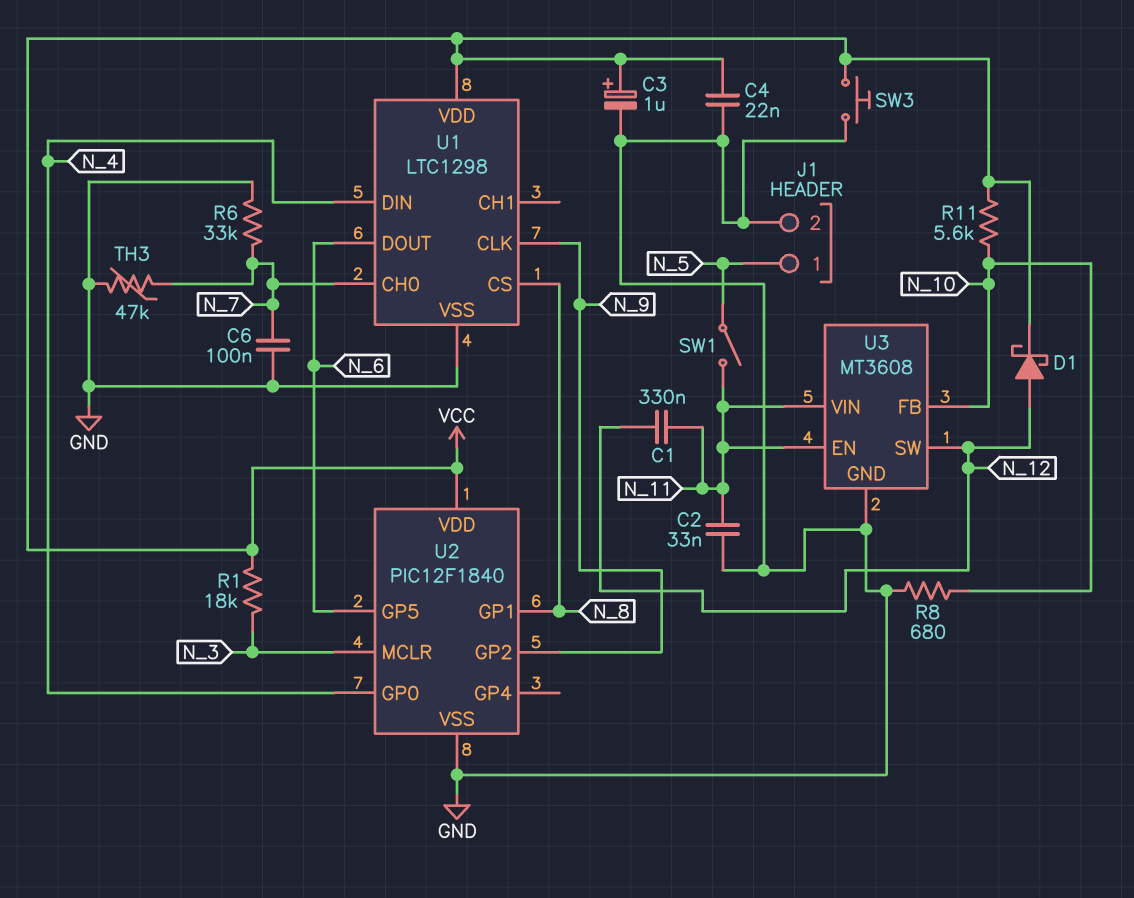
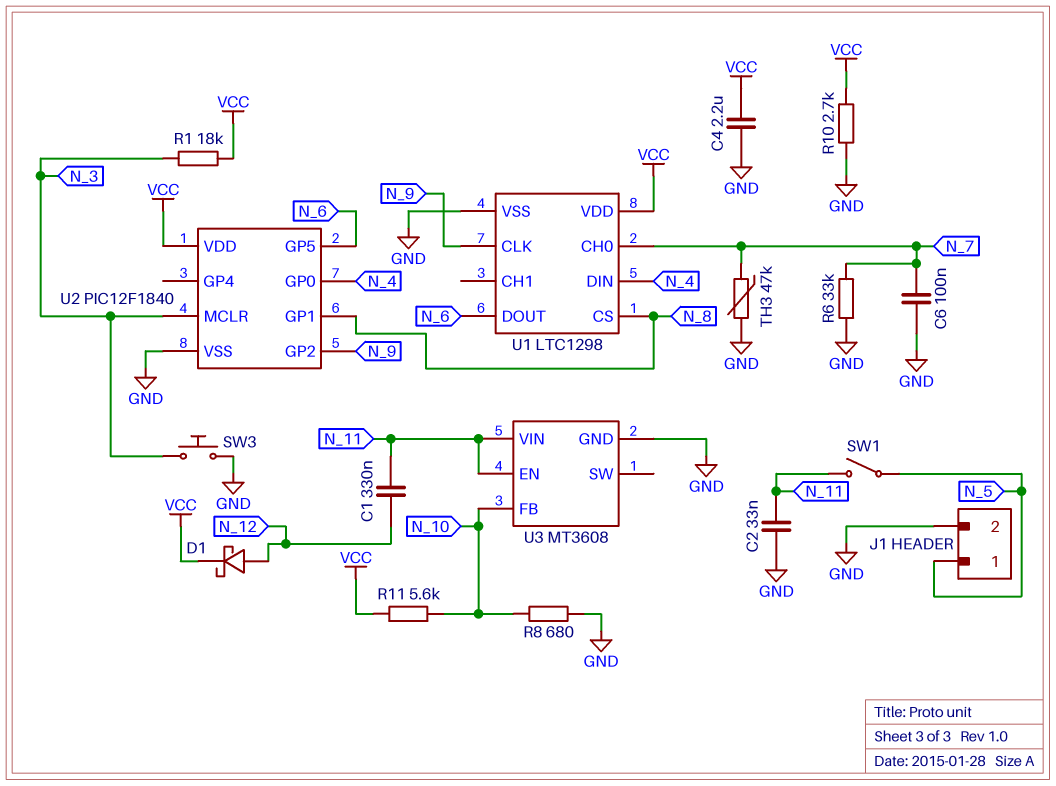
C3: 1uF (plus VCC, minus GND) -> none
C4: 22nF (GND, VCC) -> 2.2uF (GND, VCC)
R10: none -> 2.7k (GND, VCC)
SW3: button (GND, VCC) -> button (GND, N_3)
U3 pin SW: N_12 -> none

